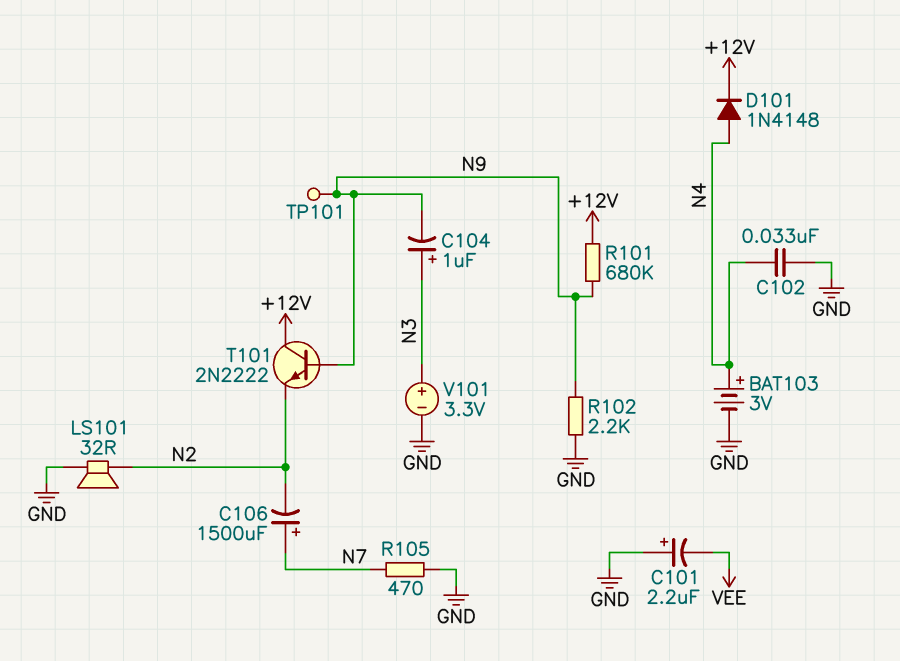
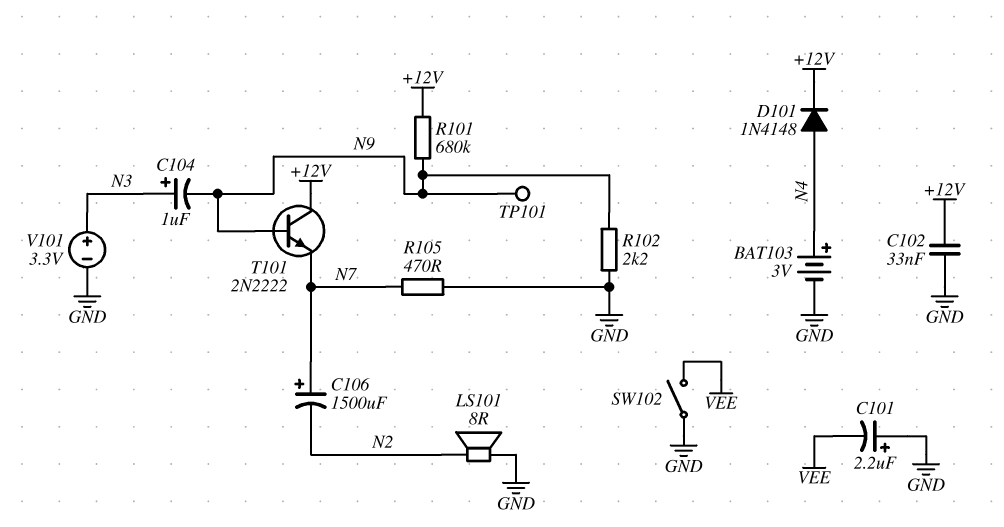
C102: 33nF (GND, N4) -> 33nF (+12V, GND)
LS101: speaker 32R (GND, N2) -> speaker 8R (GND, N2)
SW102: none -> switch (GND, VEE)
T101: NPN 2N2222 (B N9, C +12V, E N2) -> NPN 2N2222 (B N9, C +12V, E N7)

